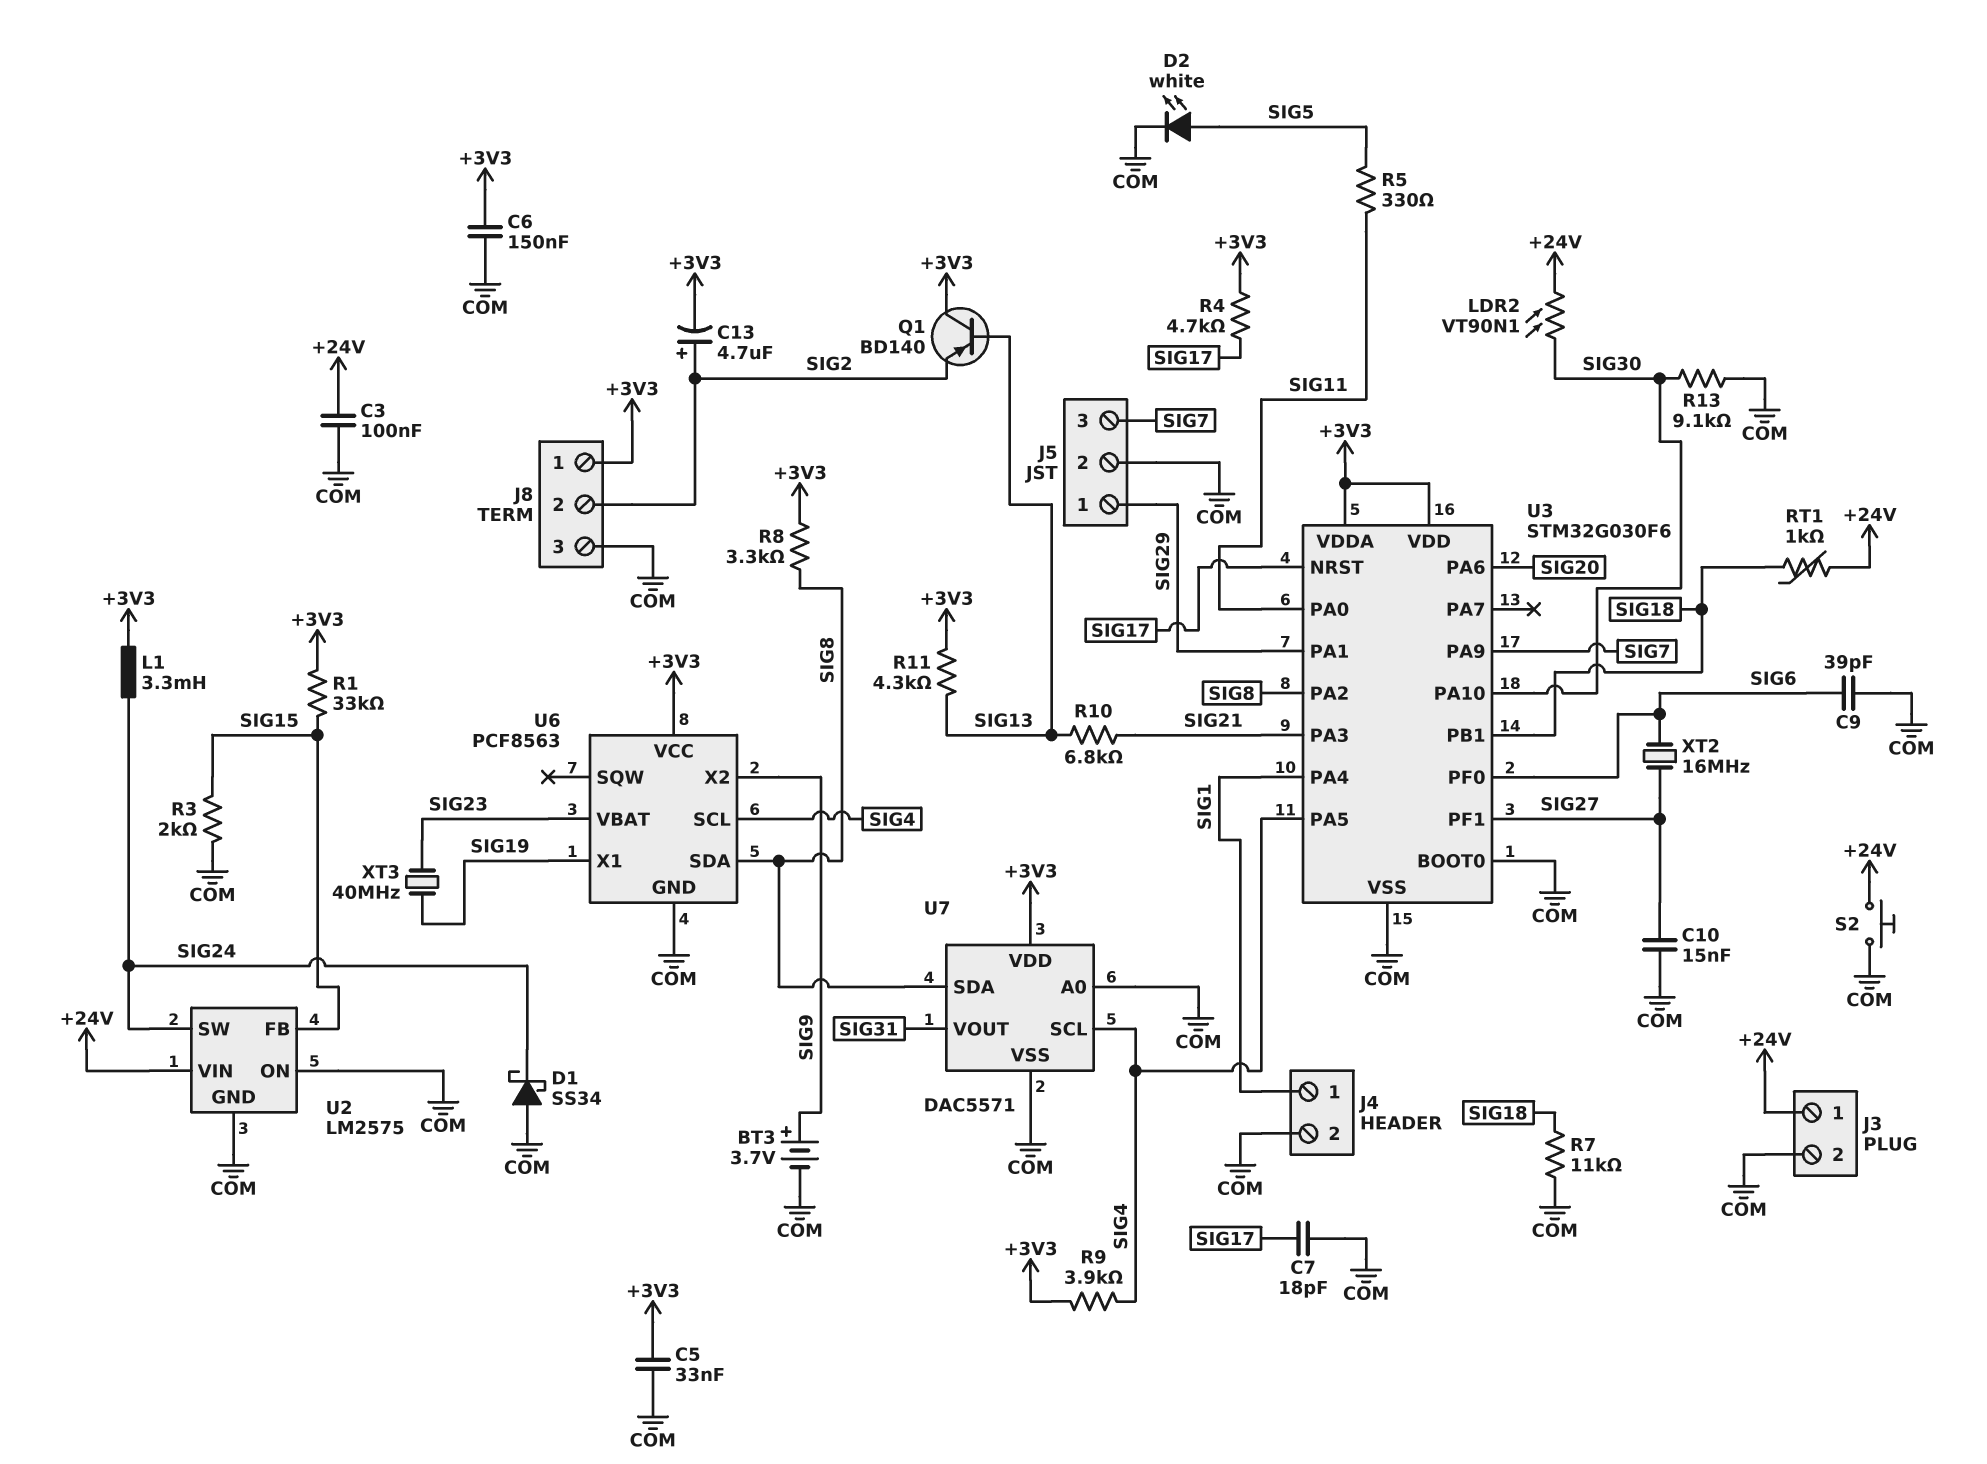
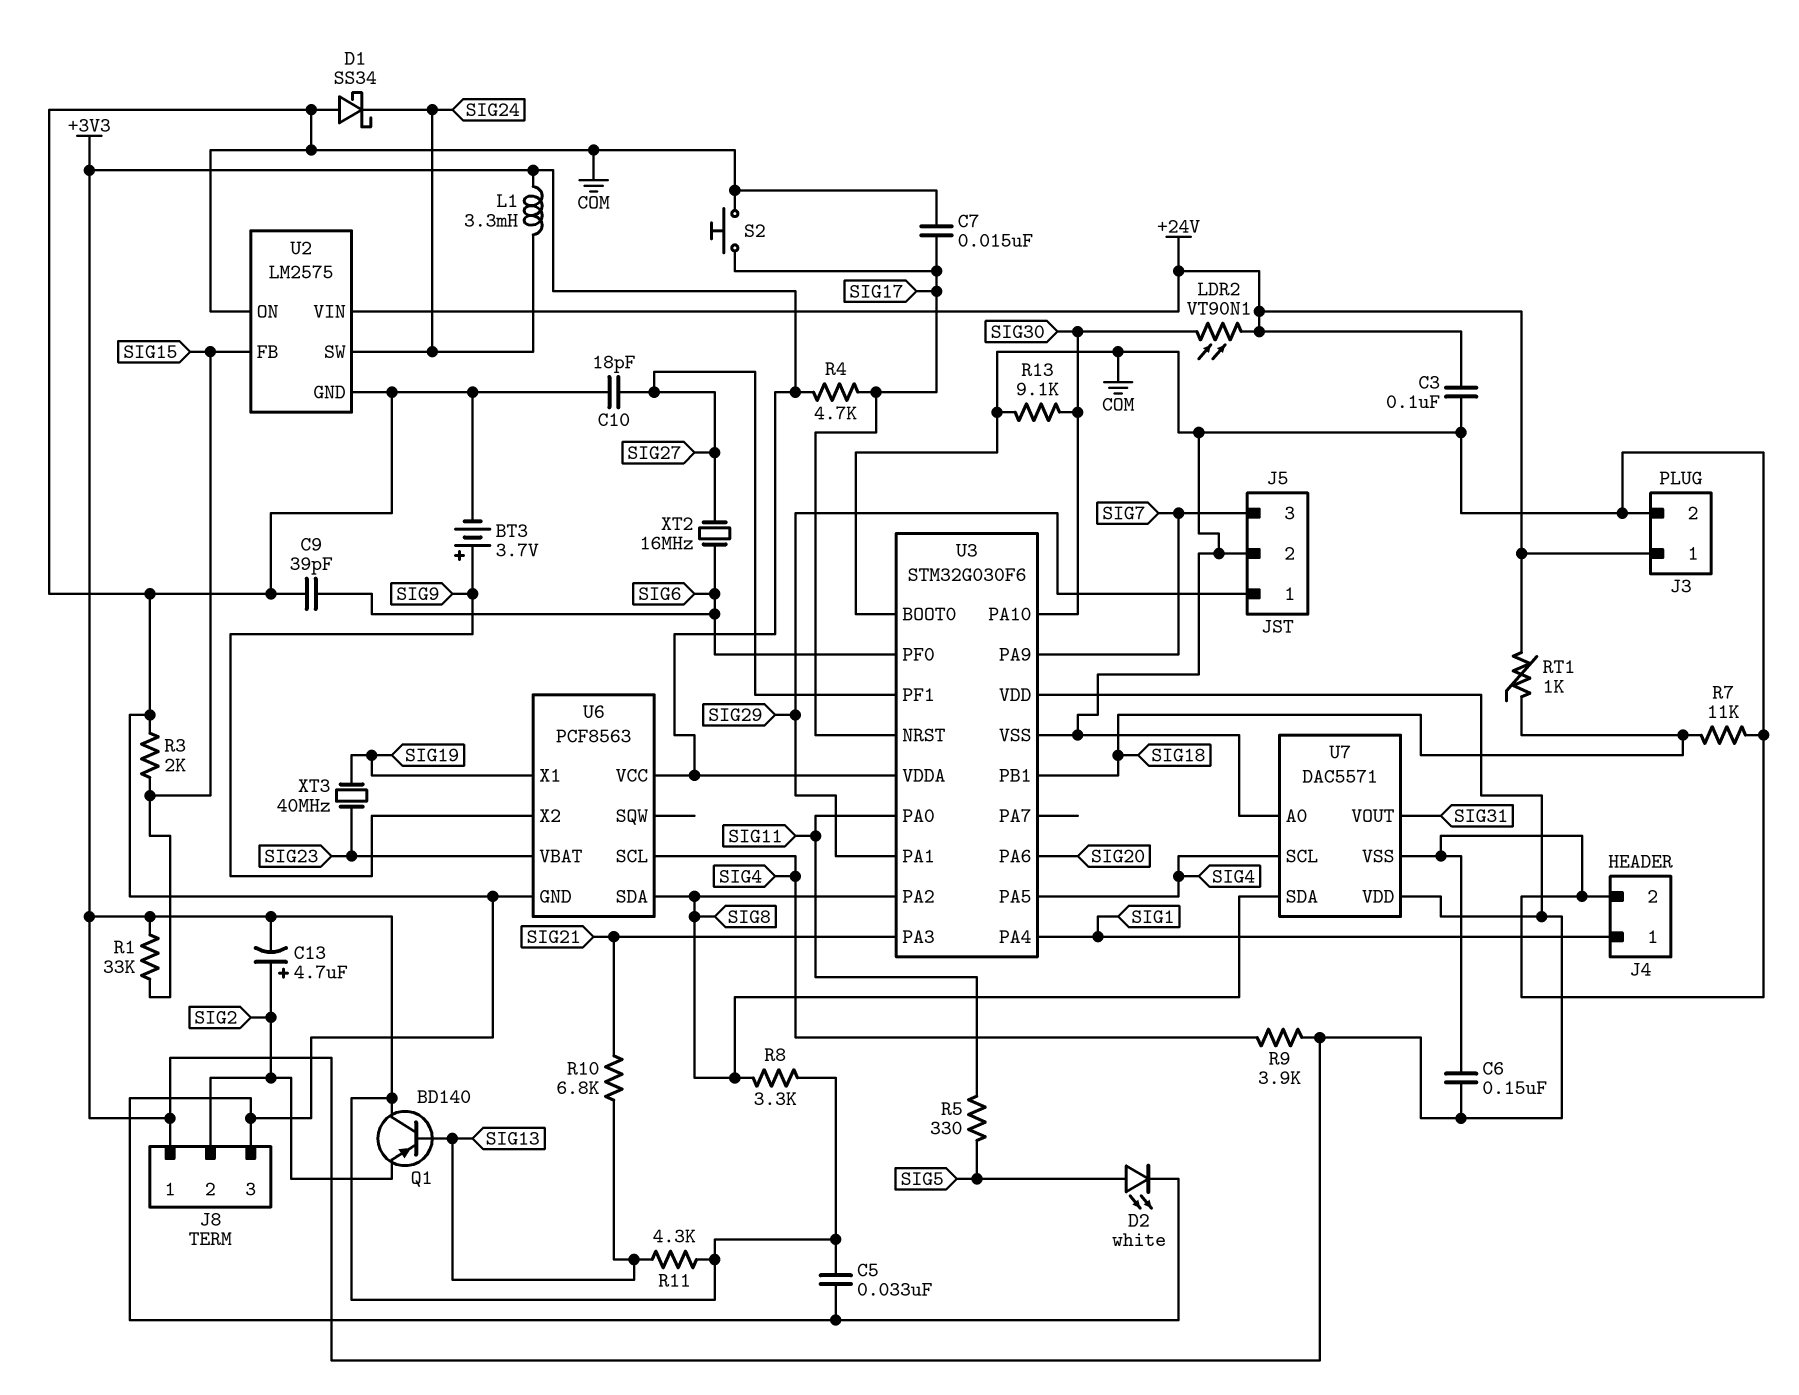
C7: 18pF (COM, SIG17) -> 15nF (COM, SIG17)
C10: 15nF (COM, SIG27) -> 18pF (COM, SIG27)
S2: button (+24V, COM) -> button (COM, SIG17)

